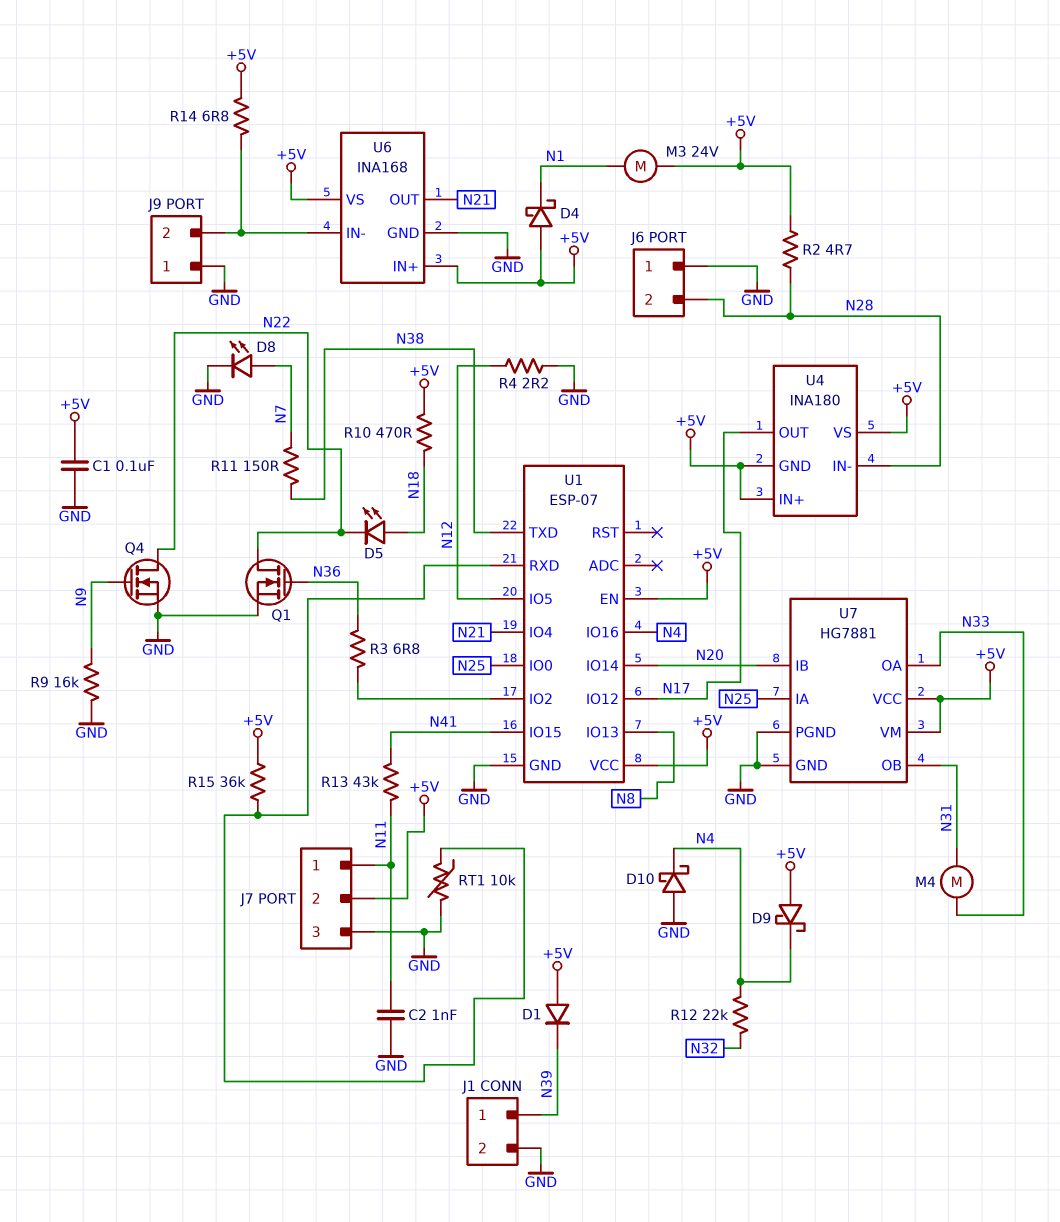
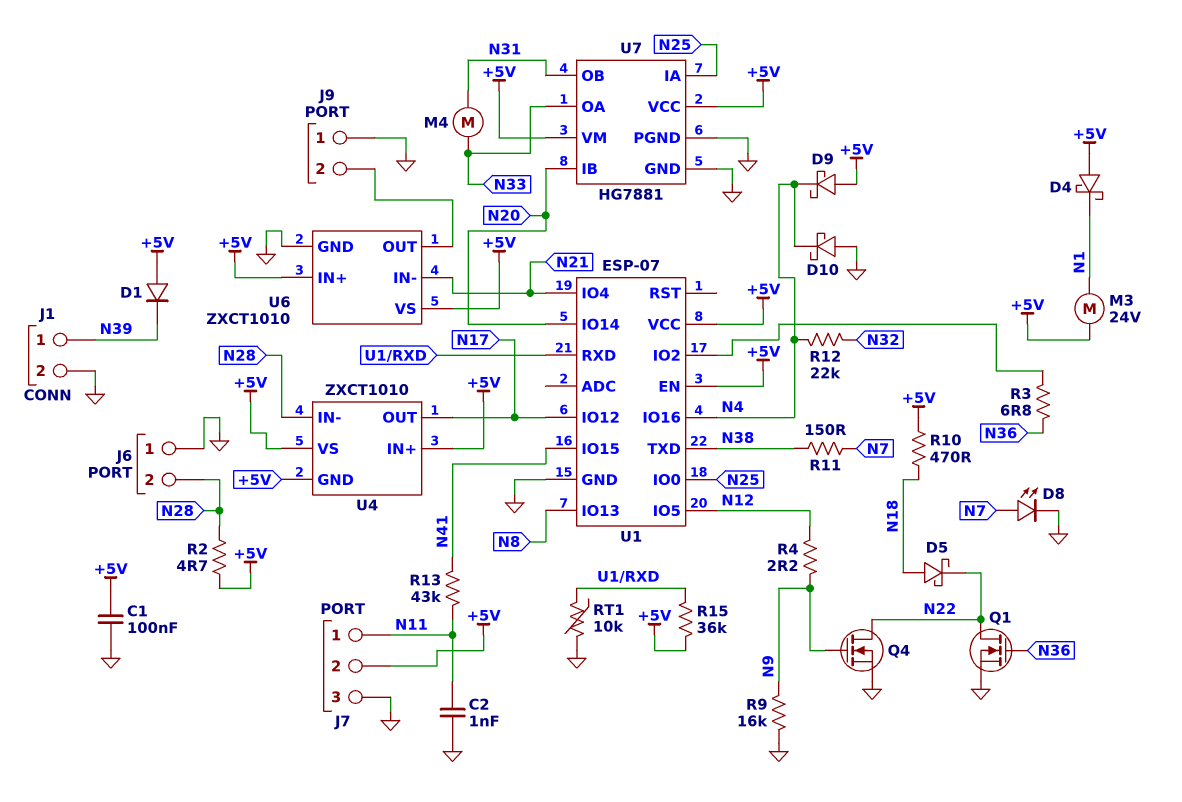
D5: LED (A N18, K N22) -> schottky (A N18, K N22)
R4: 2.2 (GND, N12) -> 2.2 (N9, N12)
R14: 6.8 (+5V, J9/2) -> none
U4: INA180 -> ZXCT1010
U6: INA168 -> ZXCT1010
U6 pin IN-: J9/2 -> N21
U6 pin OUT: N21 -> J9/2

